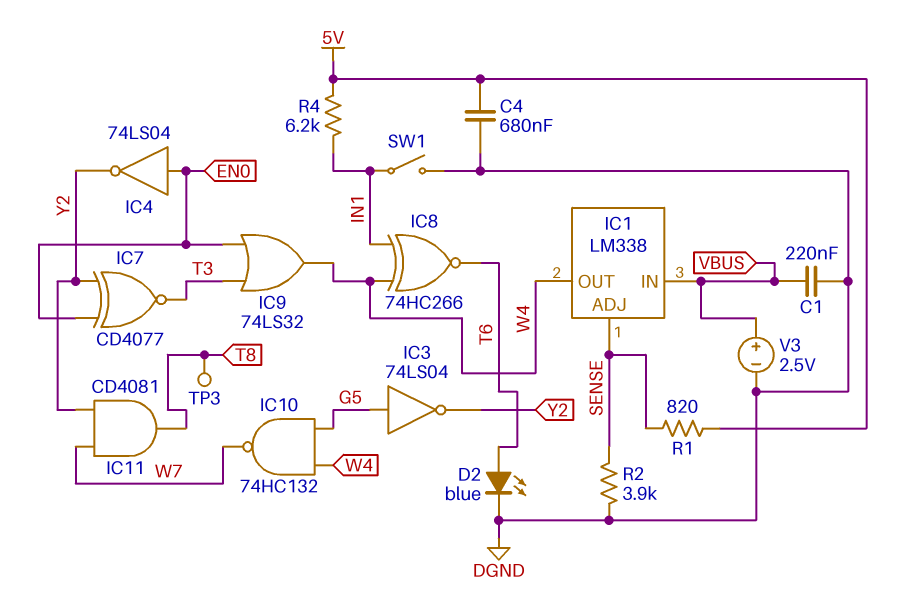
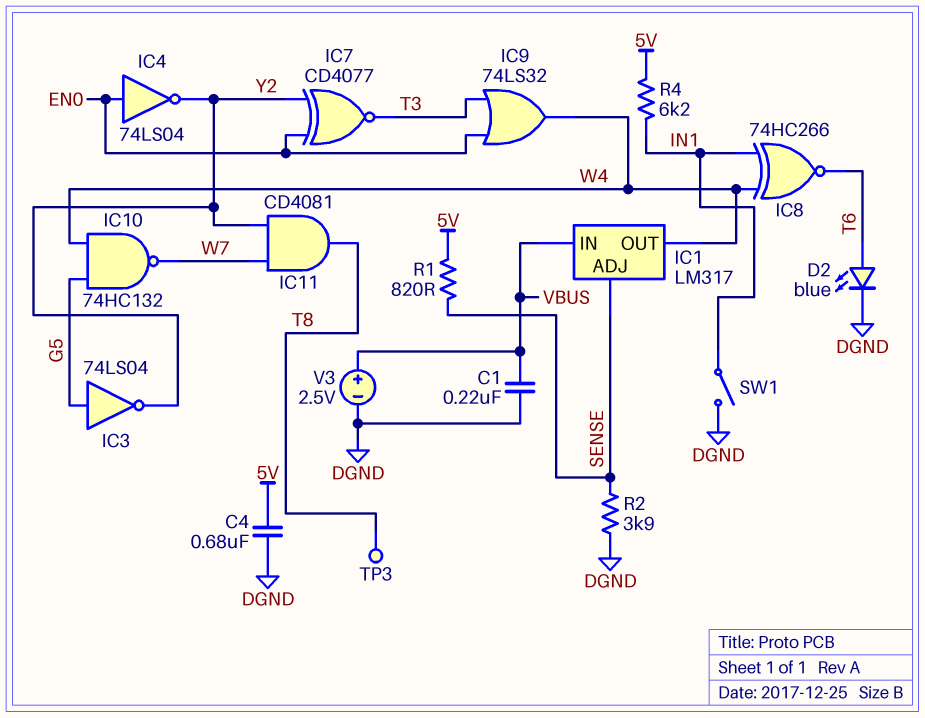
IC1: LM338 -> LM317

